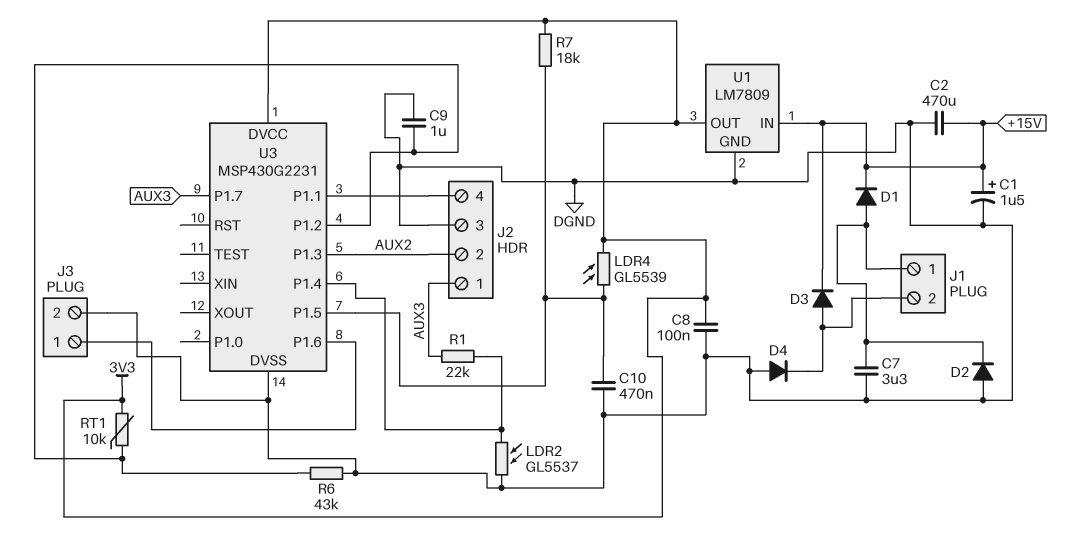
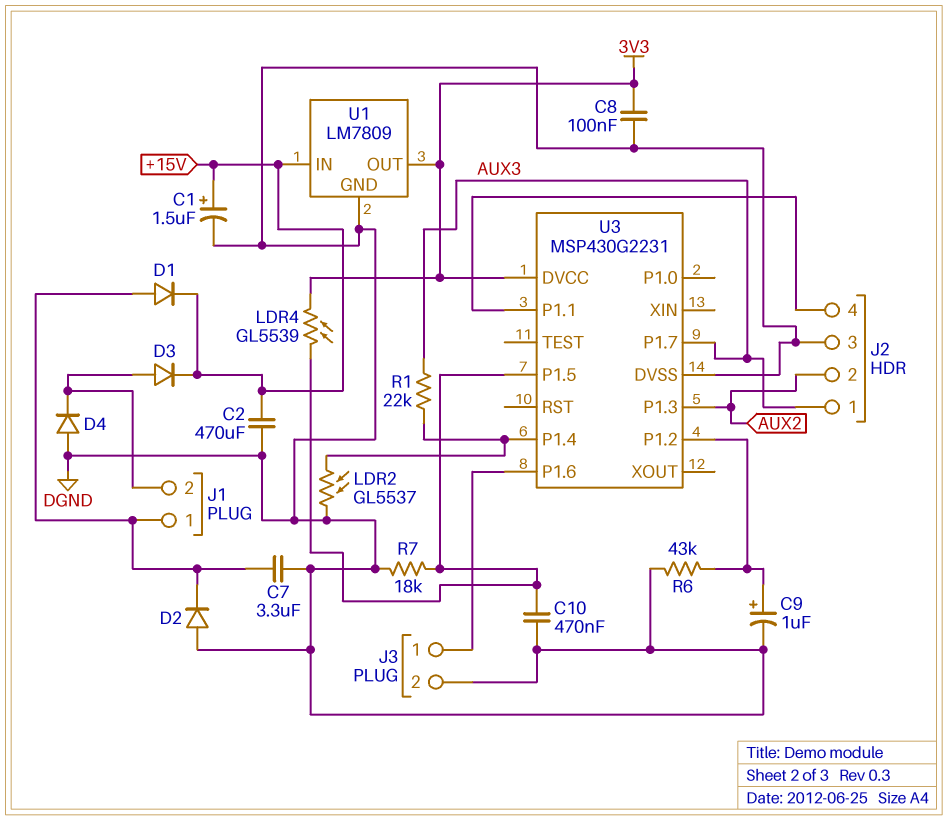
C9: 1uF (DGND, U3/P1.2) -> 1uF (plus U3/P1.2, minus DGND)
R7: 18k (3V3, U3/P1.5) -> 18k (DGND, U3/P1.5)
RT1: 10k (3V3, U3/P1.2) -> none

